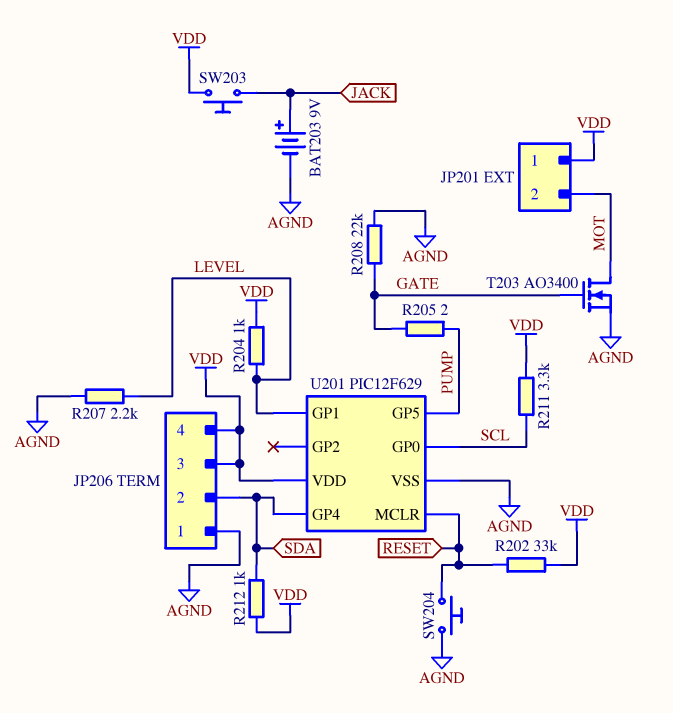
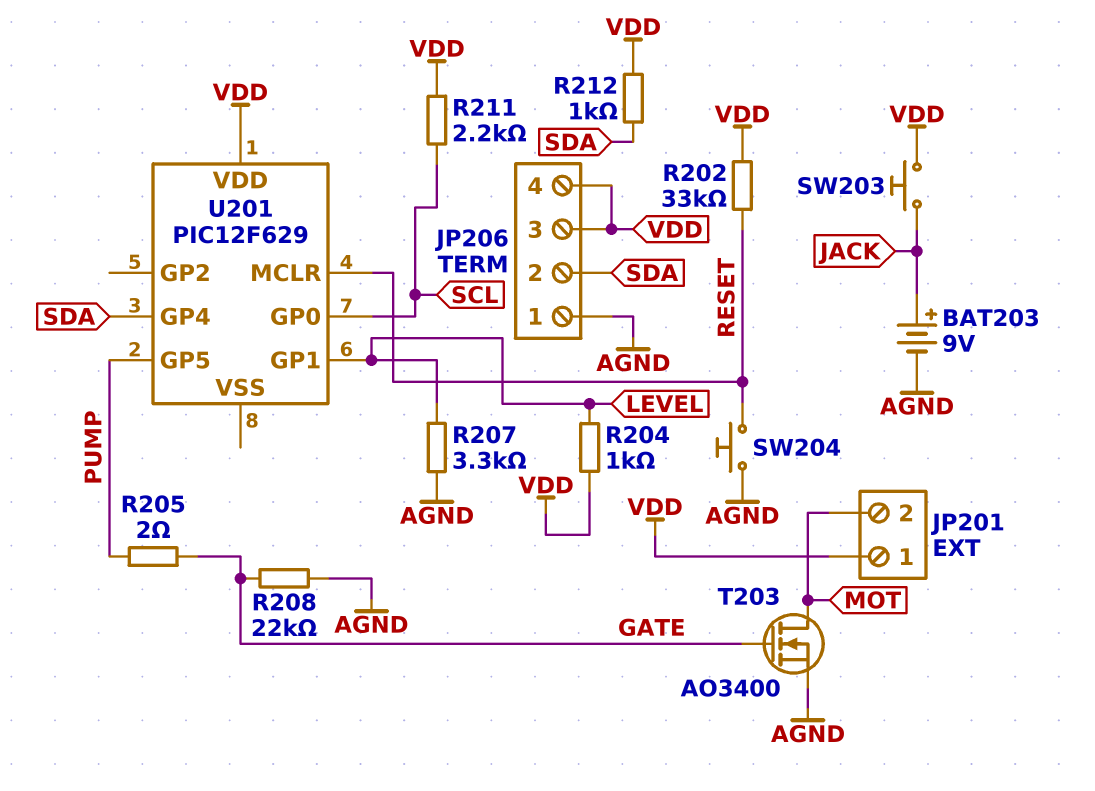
R207: 2.2k (AGND, LEVEL) -> 3.3k (AGND, LEVEL)
R211: 3.3k (SCL, VDD) -> 2.2k (SCL, VDD)
U201 pin VSS: AGND -> none

